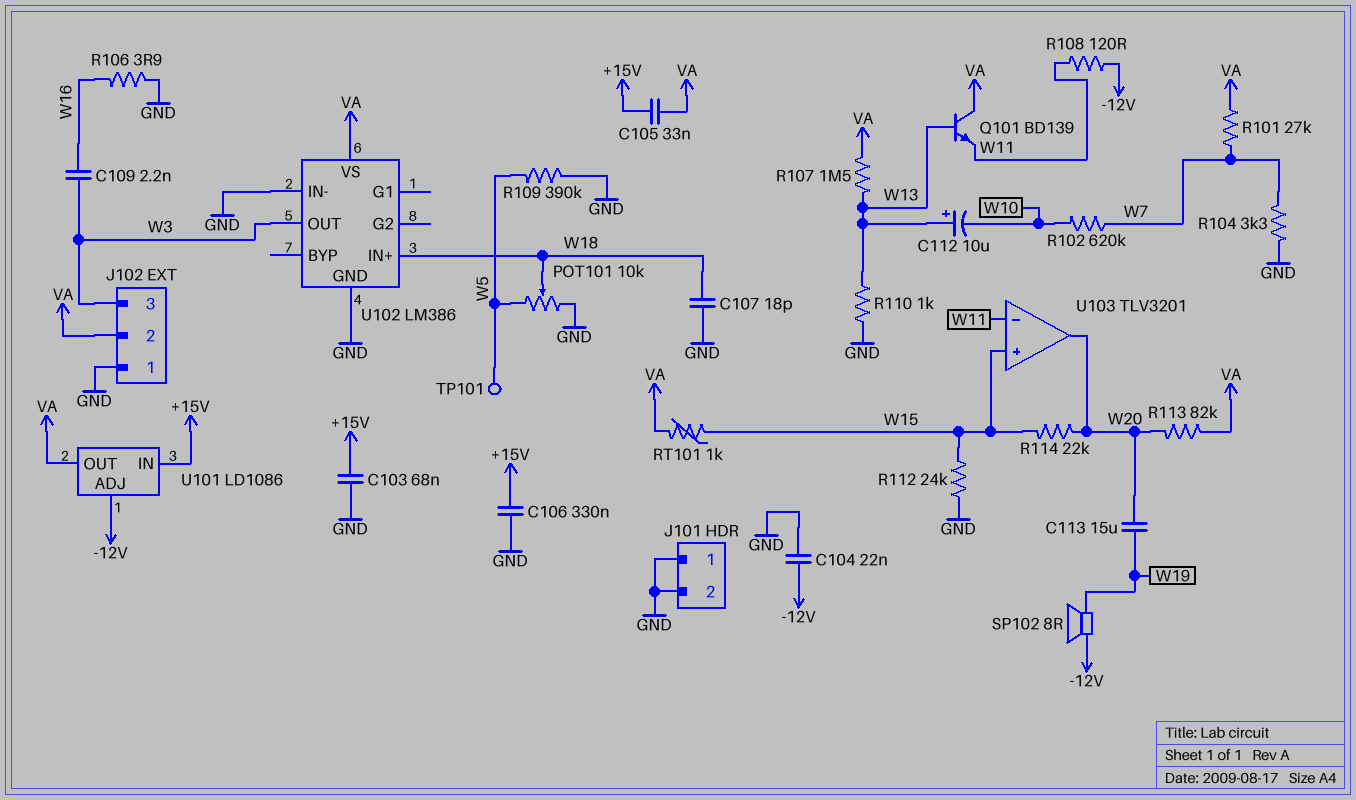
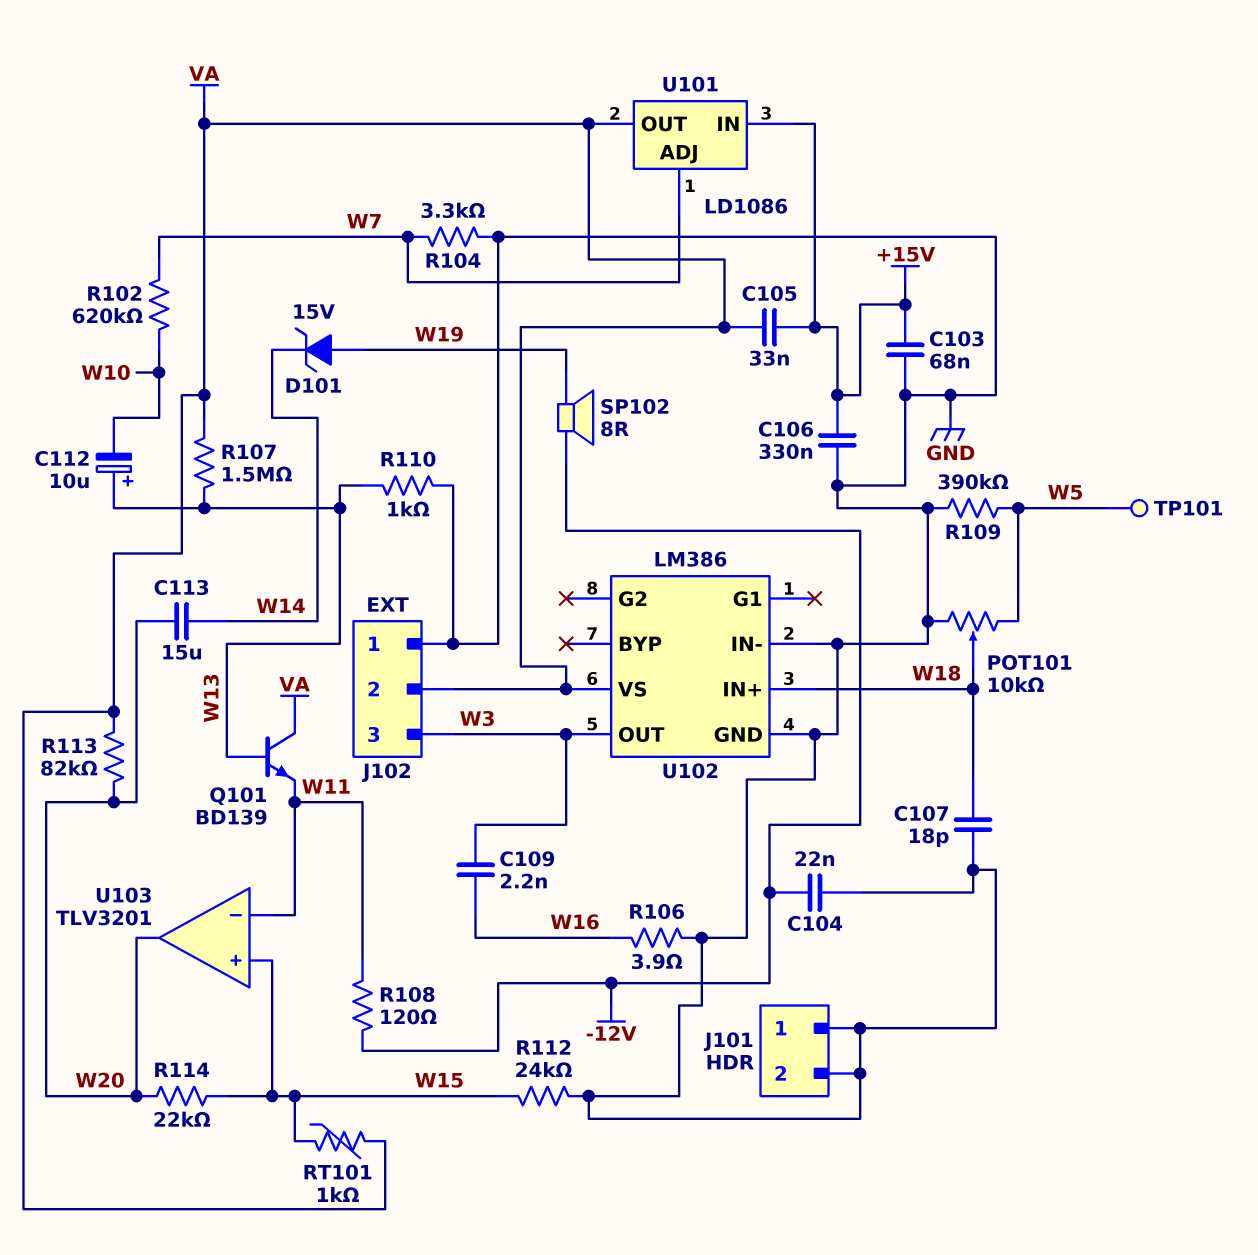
C113: 15uF (W19, W20) -> 15uF (W14, W20)
D101: none -> zener 15V (A W19, K W14)
R101: 27k (VA, W7) -> none
U101 pin ADJ: -12V -> W7

